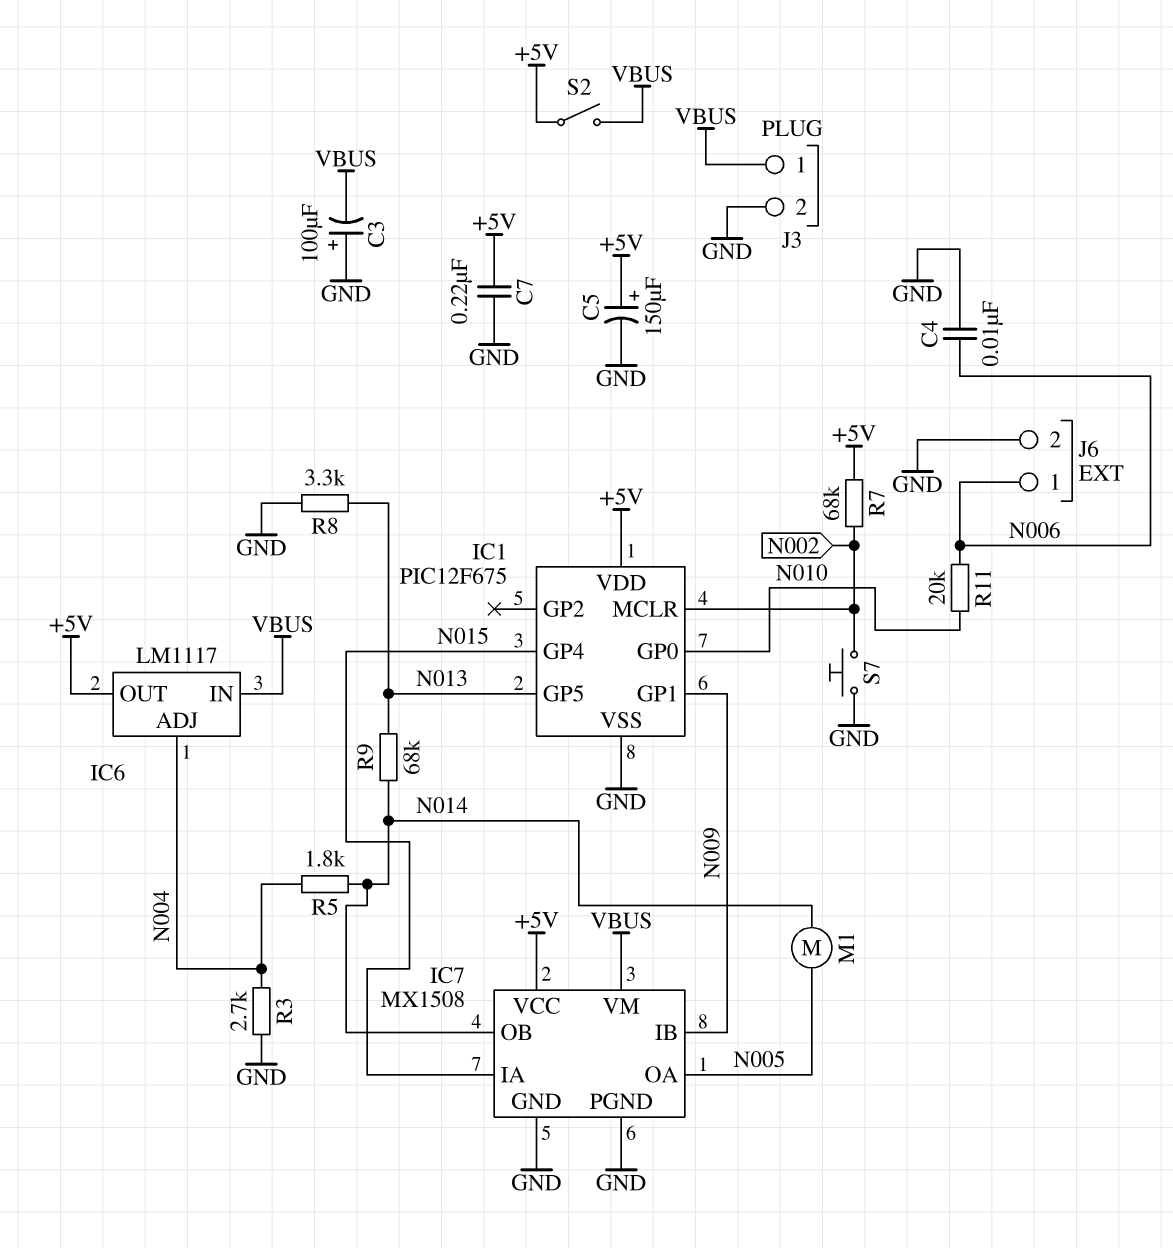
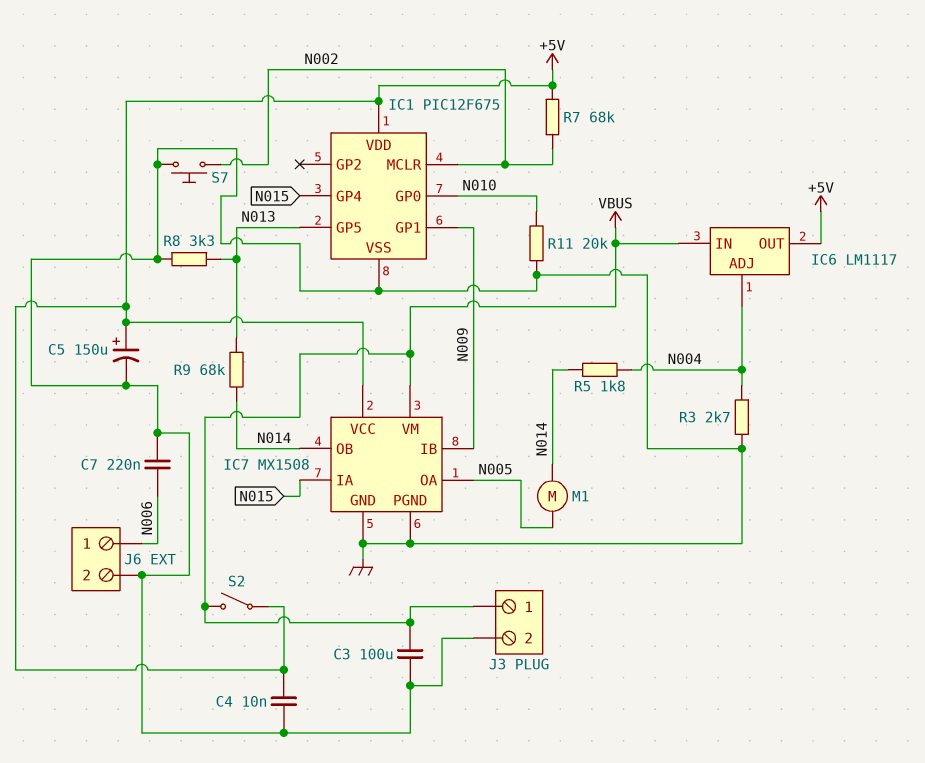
C3: 100uF (plus GND, minus VBUS) -> 100uF (GND, VBUS)
C4: 10nF (GND, N006) -> 10nF (+5V, GND)
C7: 220nF (+5V, GND) -> 220nF (GND, N006)
R11: 20k (N006, N010) -> 20k (GND, N010)

